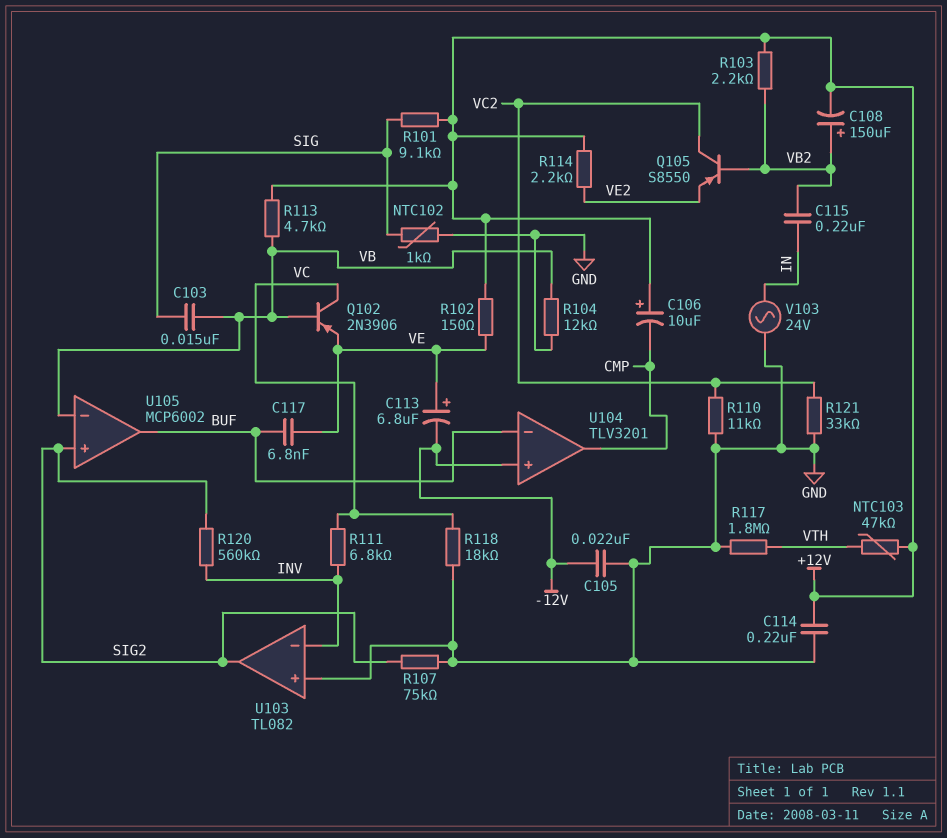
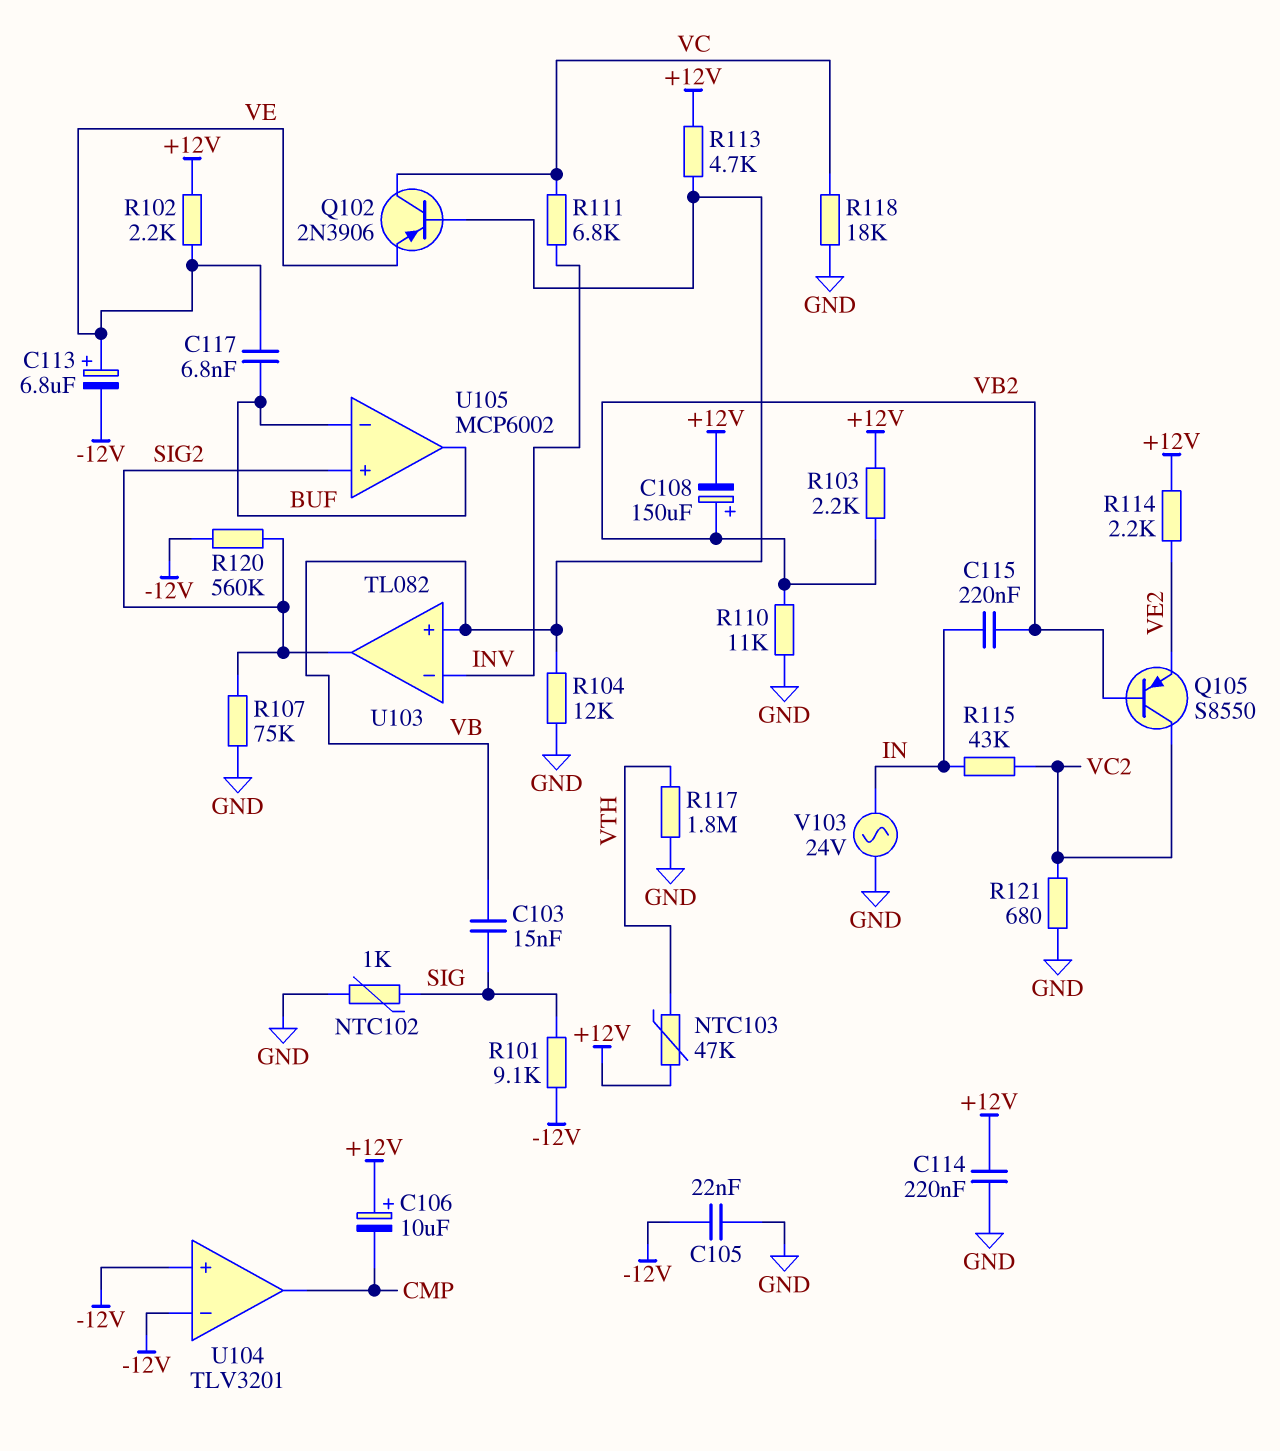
R101: 9.1k (+12V, SIG) -> 9.1k (-12V, SIG)
R102: 150 (+12V, VE) -> 2.2k (+12V, VE)
R110: 11k (GND, VC2) -> 11k (GND, VB2)
R115: none -> 43k (IN, VC2)
R120: 560k (INV, SIG2) -> 560k (-12V, SIG2)
R121: 33k (GND, VC2) -> 680 (GND, VC2)
U103 pin in+: GND -> VB
U104 pin in-: BUF -> -12V
U105 pin in-: VB -> BUF

